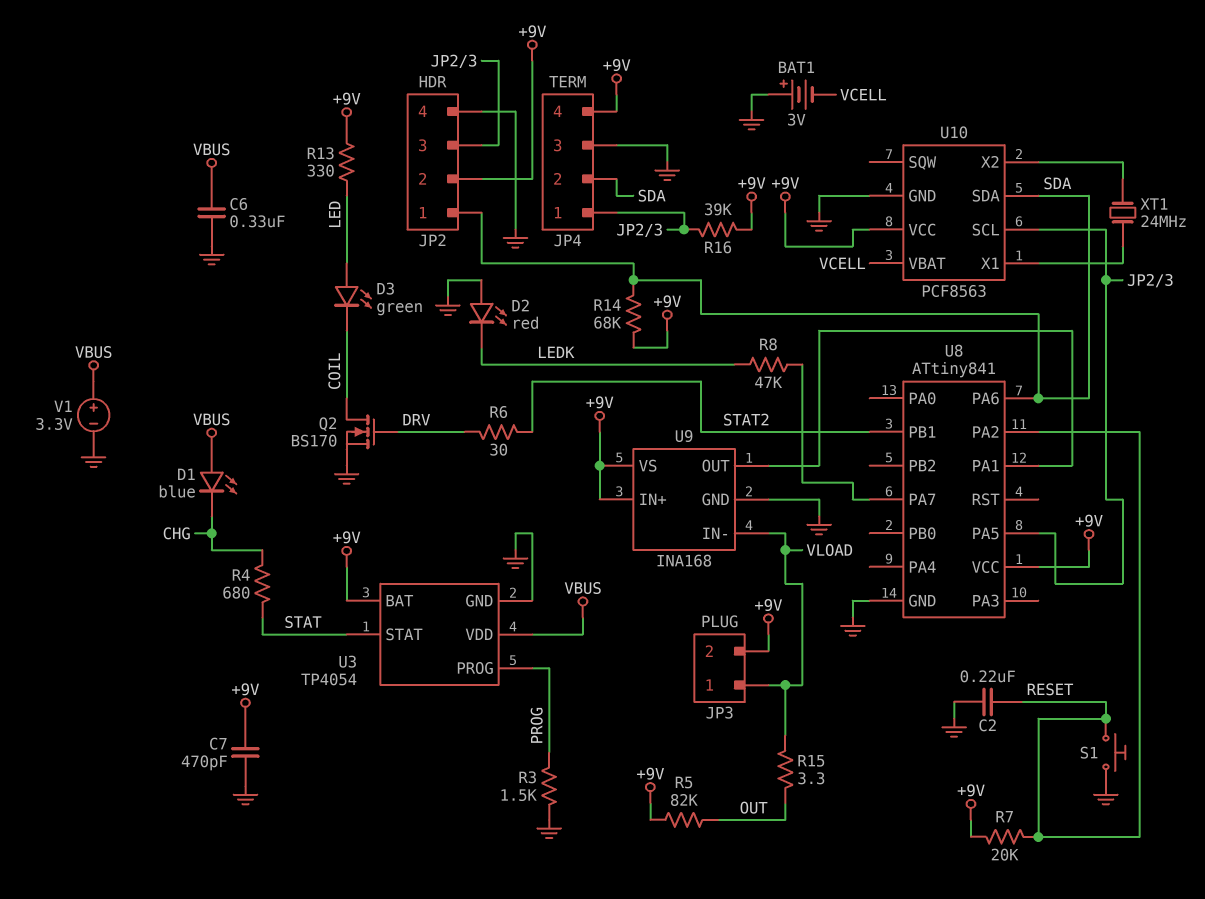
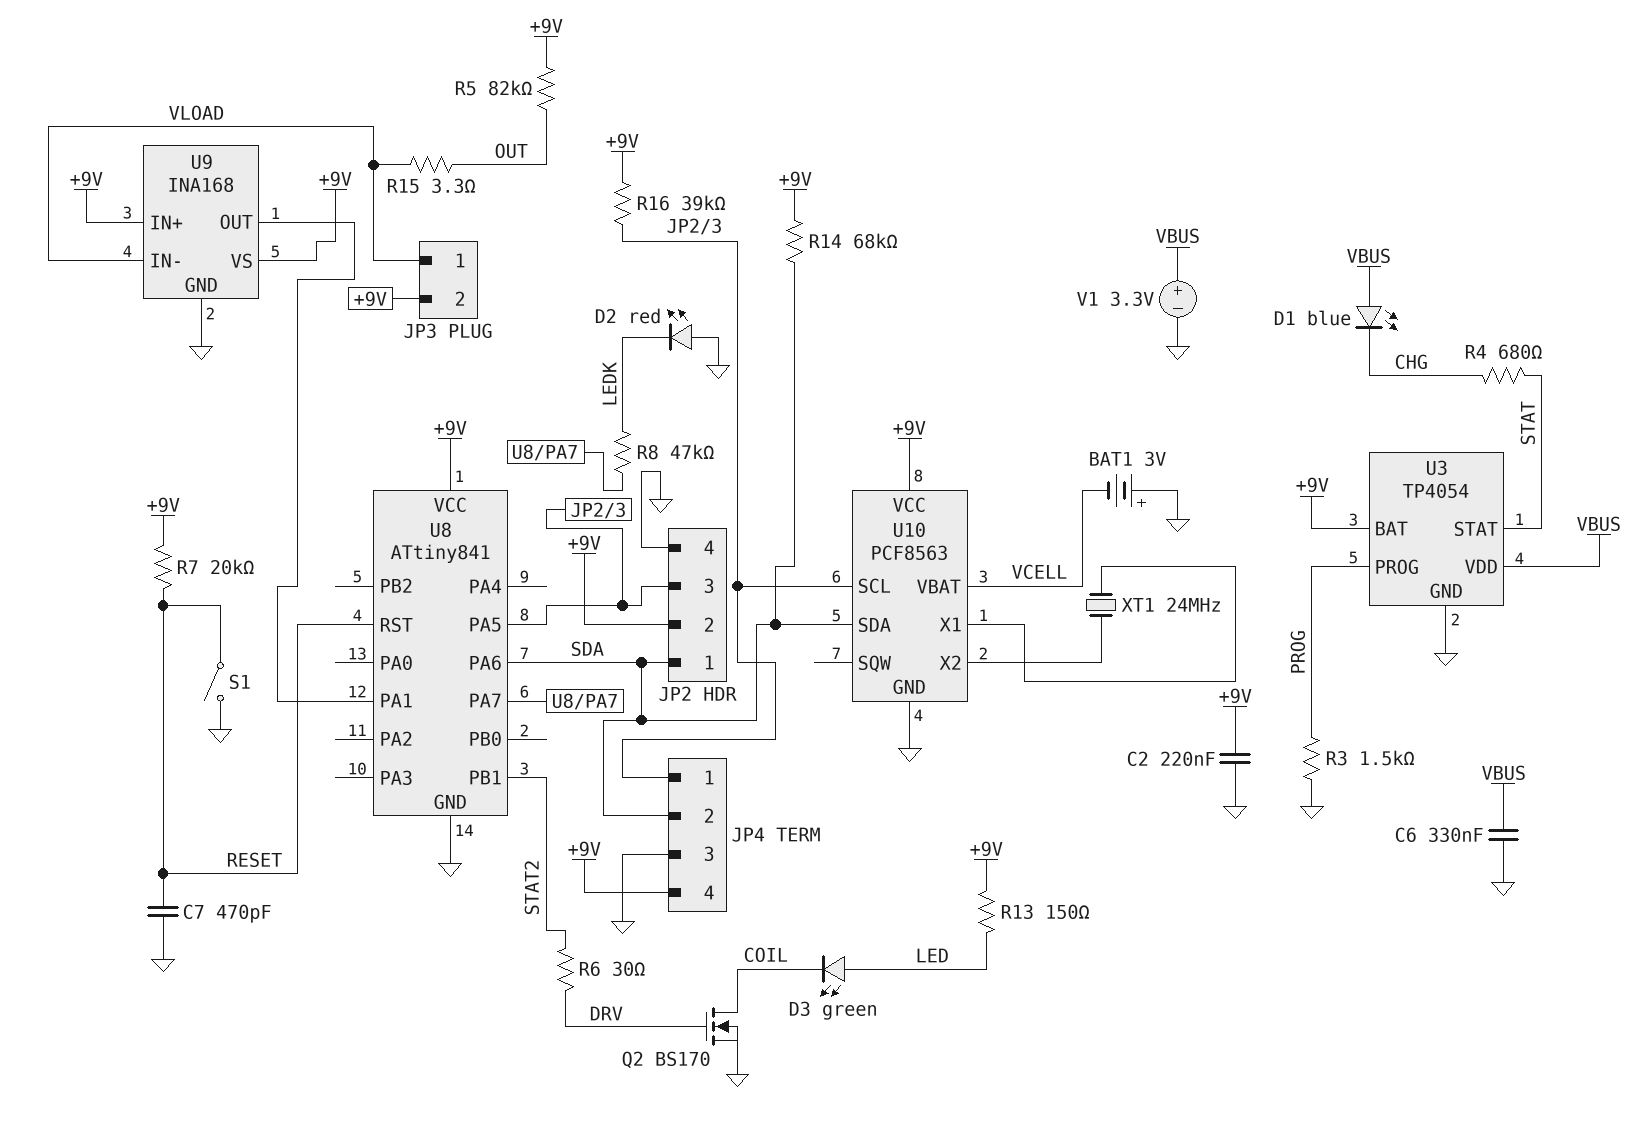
C2: 220nF (GND, RESET) -> 220nF (+9V, GND)
C7: 470pF (+9V, GND) -> 470pF (GND, RESET)
R13: 330 (+9V, LED) -> 150 (+9V, LED)
S1: button (GND, RESET) -> switch (GND, RESET)
U8 pin PA2: RESET -> none
U8 pin RST: none -> RESET

